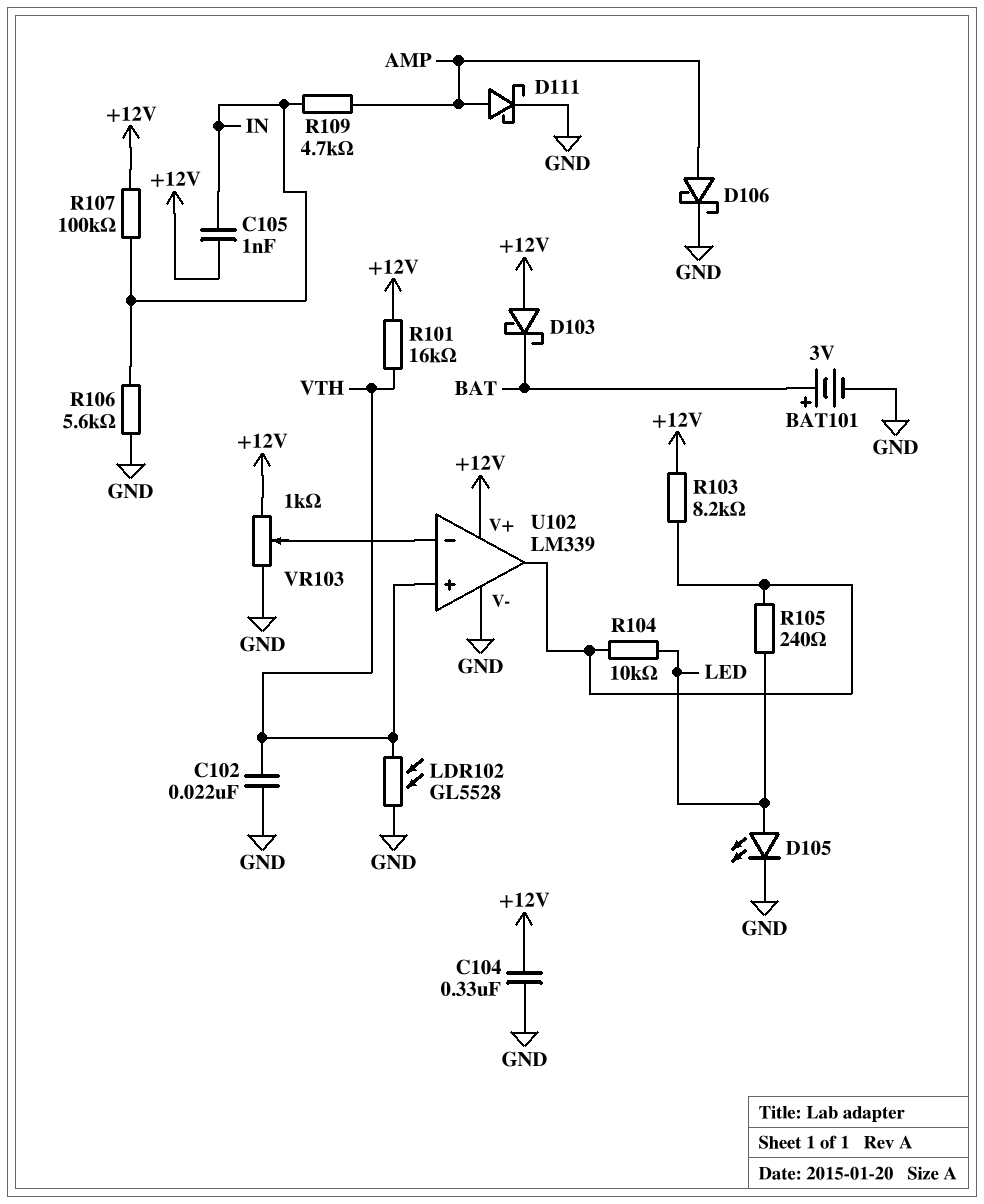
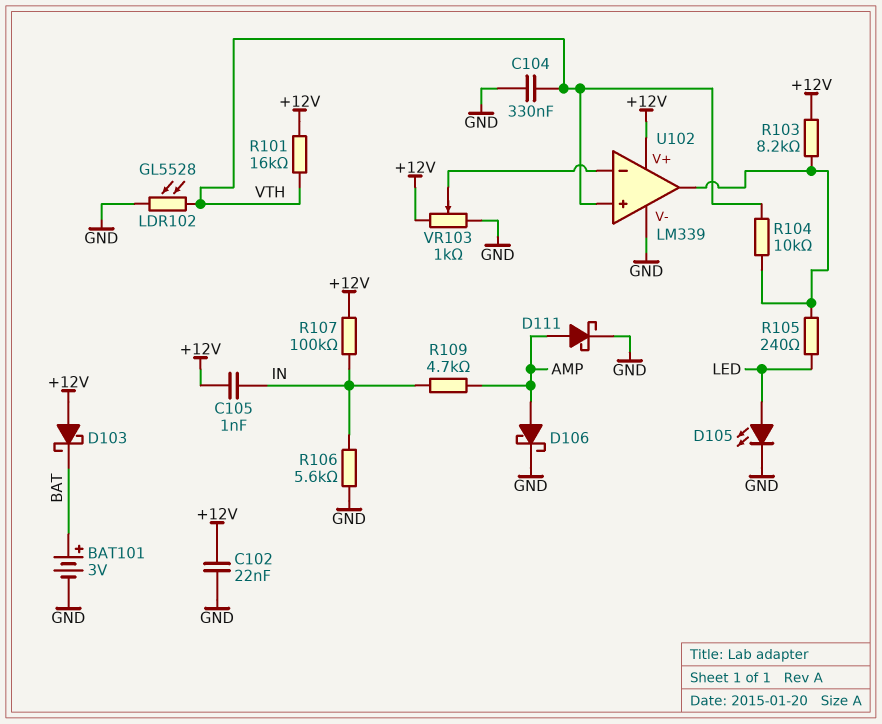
C102: 22nF (GND, VTH) -> 22nF (+12V, GND)
C104: 330nF (+12V, GND) -> 330nF (GND, VTH)
R104: 10k (LED, U102/out) -> 10k (U102/out, VTH)

